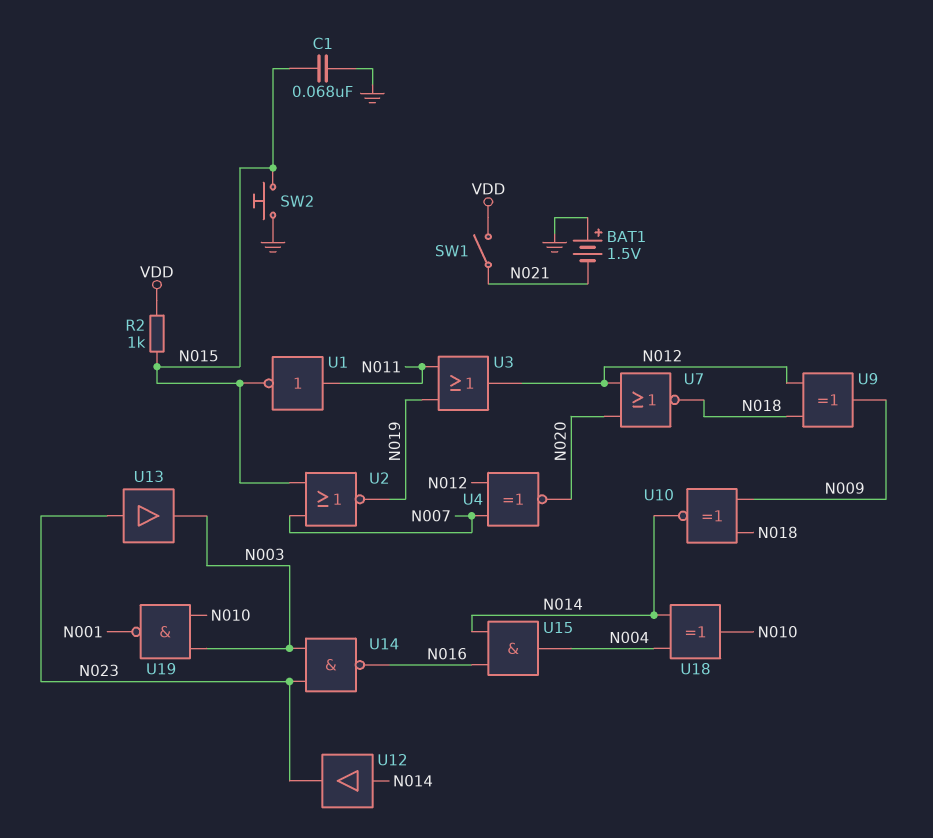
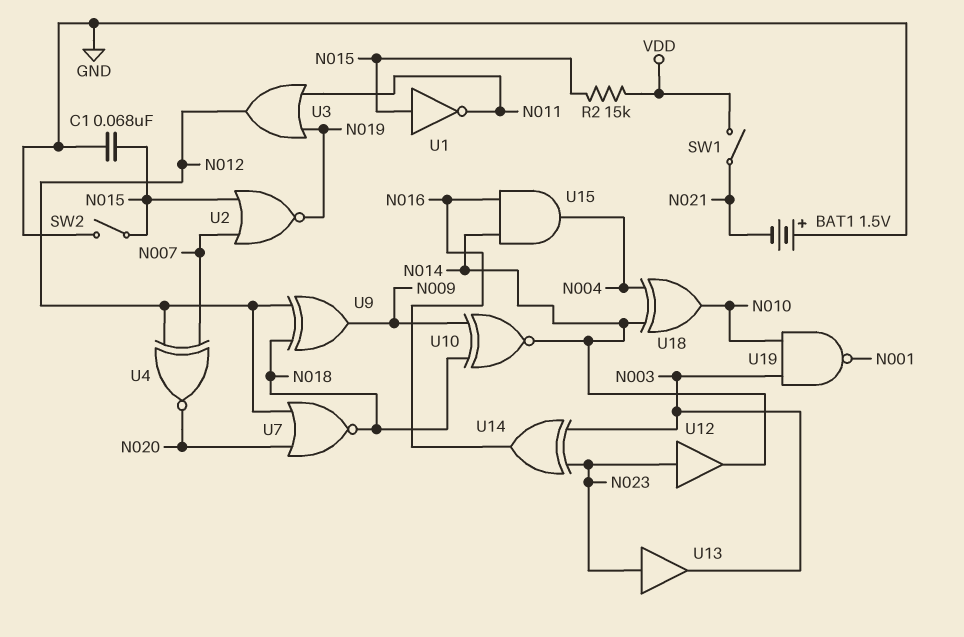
R2: 1k (N015, VDD) -> 15k (N015, VDD)
SW2: button (GND, N015) -> switch (GND, N015)
U1: NOT (in N011, out N015) -> NOT (in N015, out N011)
U12: buffer (in N014, out N023) -> buffer (in N023, out N014)
U14: NAND (in N003, in N023, out N016) -> XOR (in N003, in N023, out N016)

